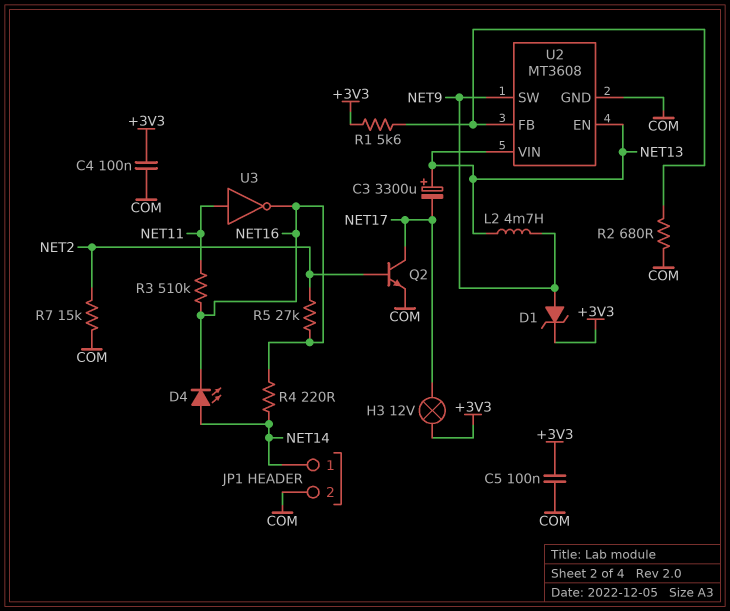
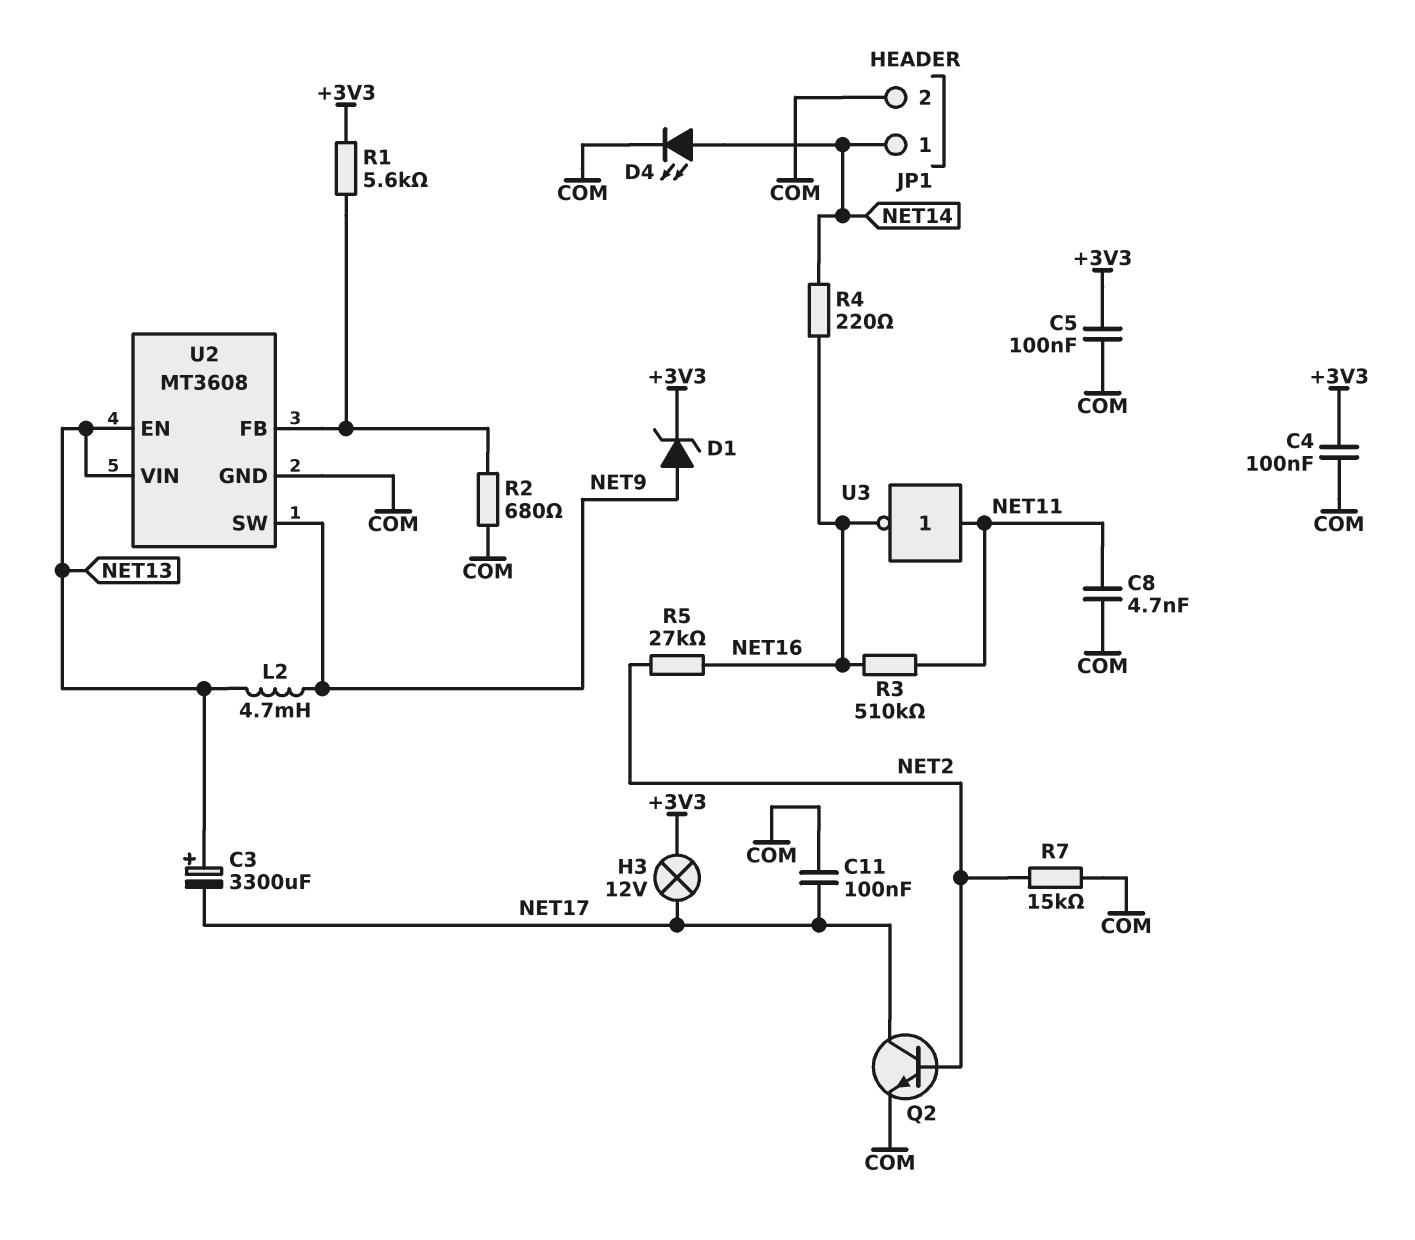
C8: none -> 4.7nF (COM, NET11)
C11: none -> 100nF (COM, NET17)
D4: LED (A NET14, K NET16) -> LED (A NET14, K COM)

